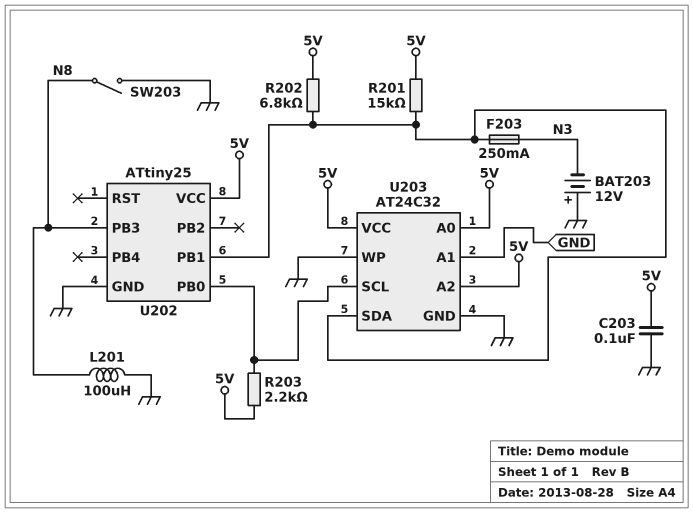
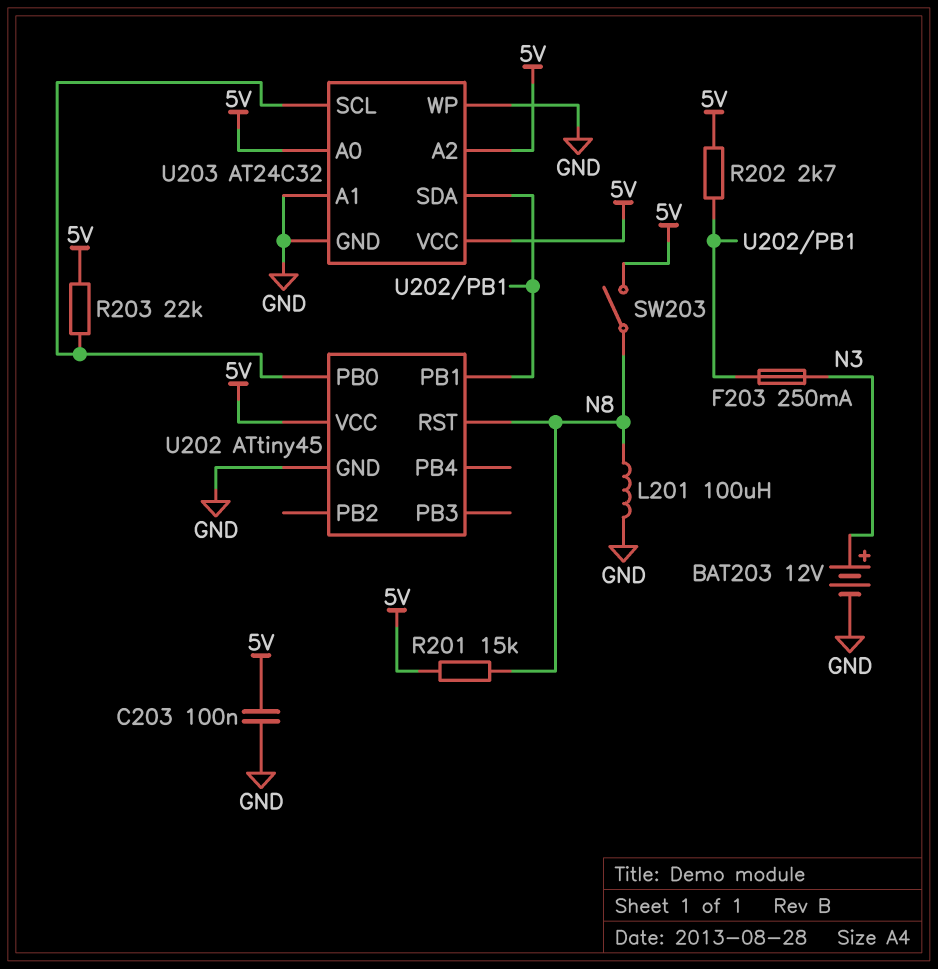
BAT203: 12V (plus GND, minus N3) -> 12V (plus N3, minus GND)
R201: 15k (5V, U202/PB1) -> 15k (5V, N8)
R202: 6.8k (5V, U202/PB1) -> 2.7k (5V, U202/PB1)
R203: 2.2k (5V, U202/PB0) -> 22k (5V, U202/PB0)
SW203: switch (GND, N8) -> switch (5V, N8)
U202: ATtiny25 -> ATtiny45
U202 pin PB3: N8 -> none
U202 pin RST: none -> N8

